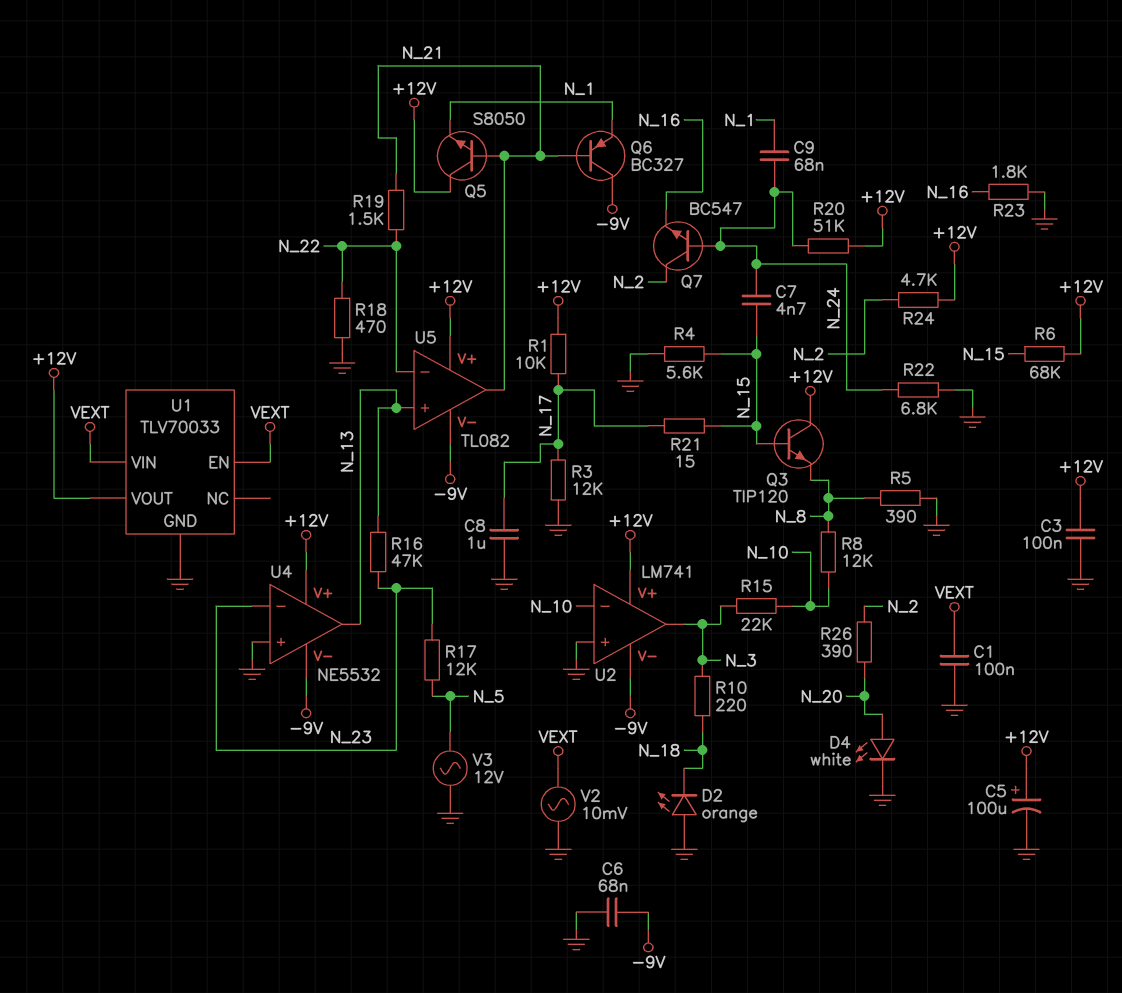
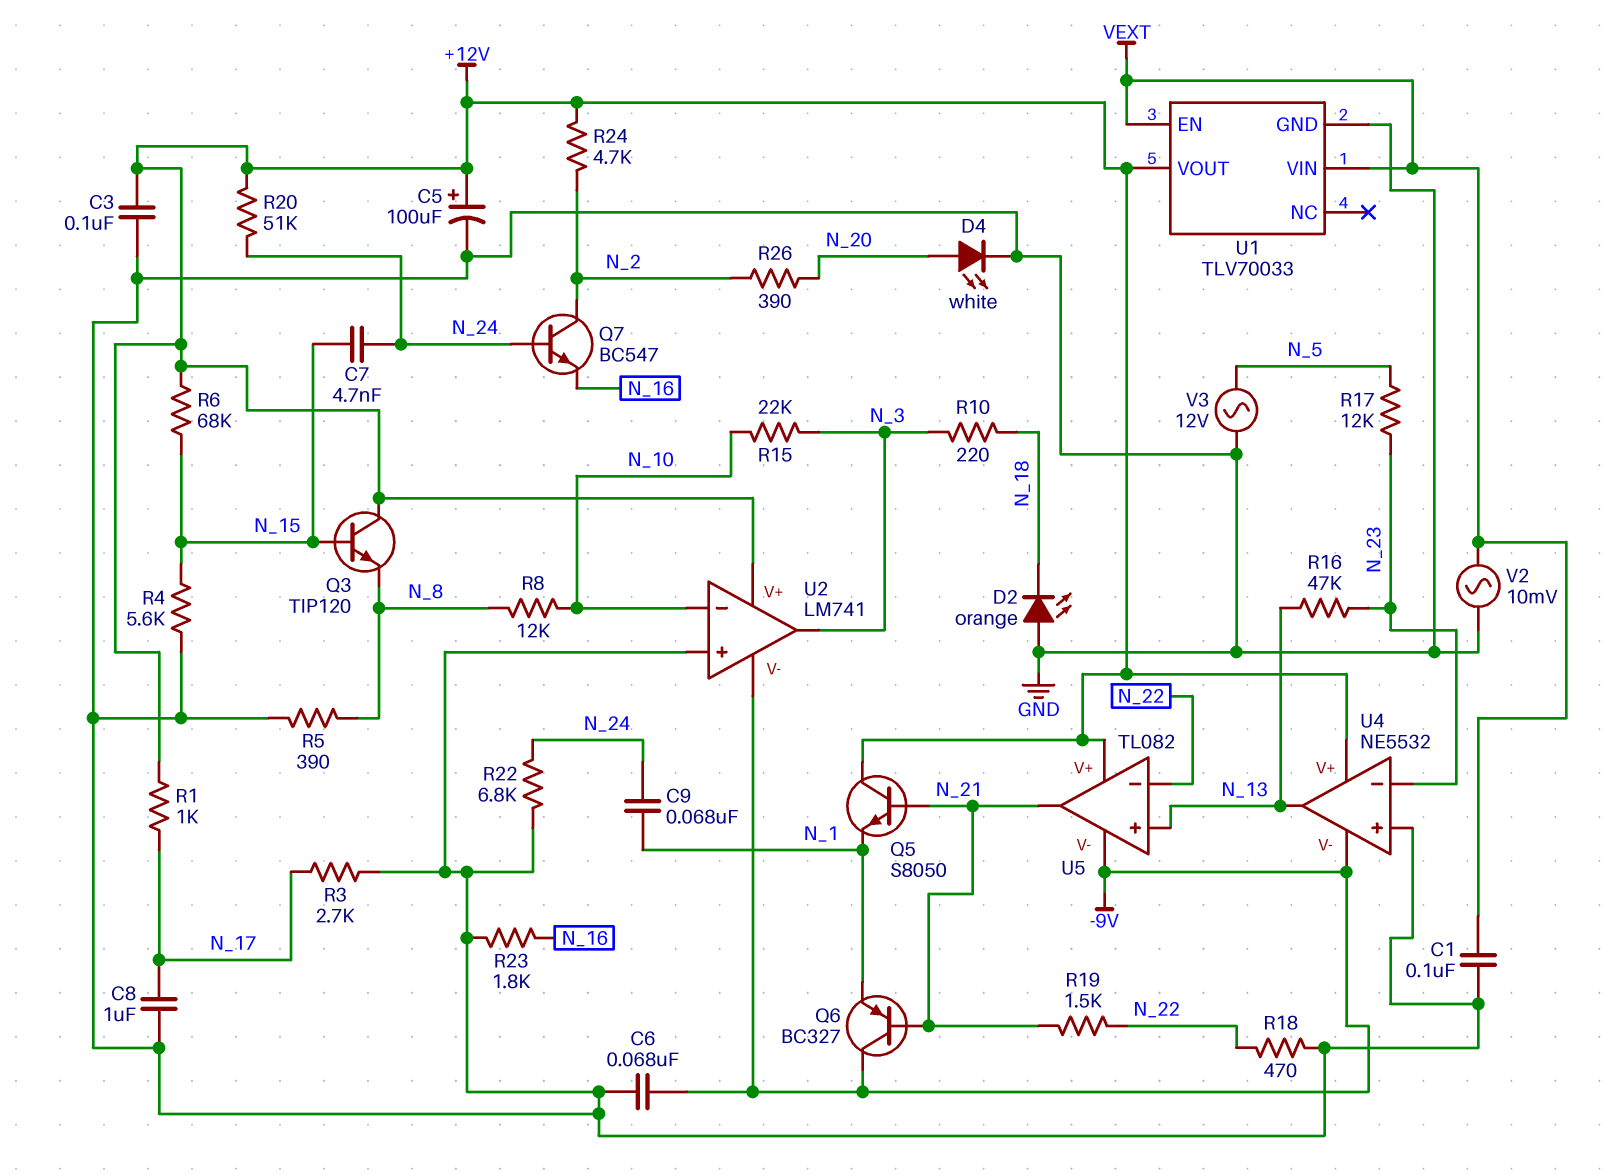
R1: 10k (+12V, N_17) -> 1k (+12V, N_17)
R3: 12k (GND, N_17) -> 2.7k (GND, N_17)
R21: 15 (N_15, N_17) -> none

